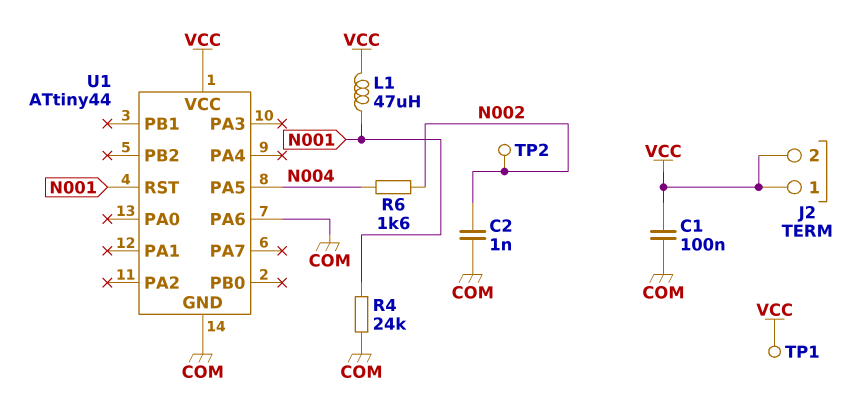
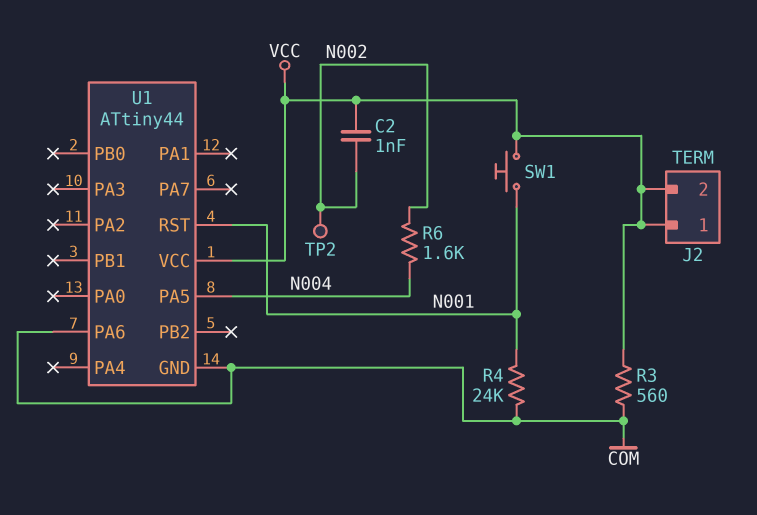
C1: 100nF (COM, VCC) -> none
C2: 1nF (COM, N002) -> 1nF (N002, VCC)
L1: 47uH (N001, VCC) -> none
R3: none -> 560 (COM, VCC)
SW1: none -> button (N001, VCC)
TP1: test point (VCC) -> none

